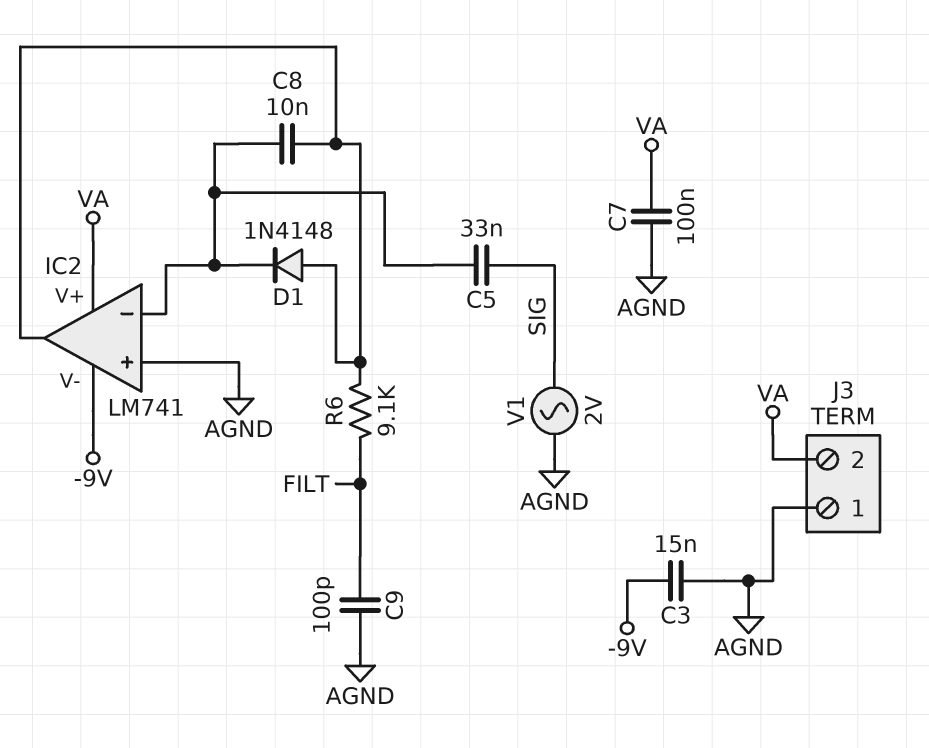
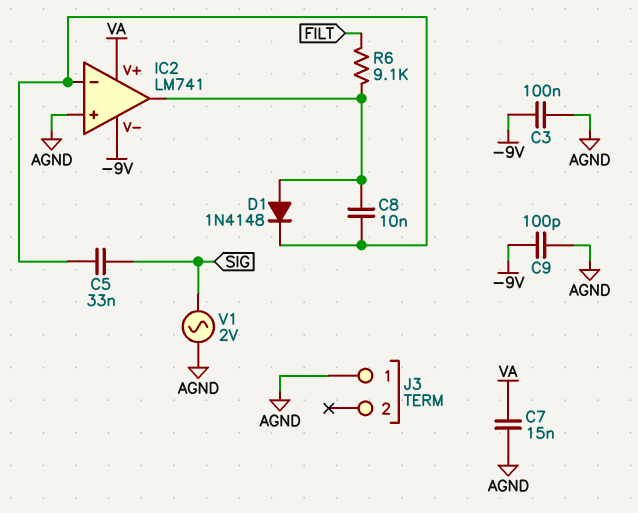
C3: 15nF (-9V, AGND) -> 100nF (-9V, AGND)
C7: 100nF (AGND, VA) -> 15nF (AGND, VA)
C9: 100pF (AGND, FILT) -> 100pF (-9V, AGND)
J3 pin 2: VA -> none

